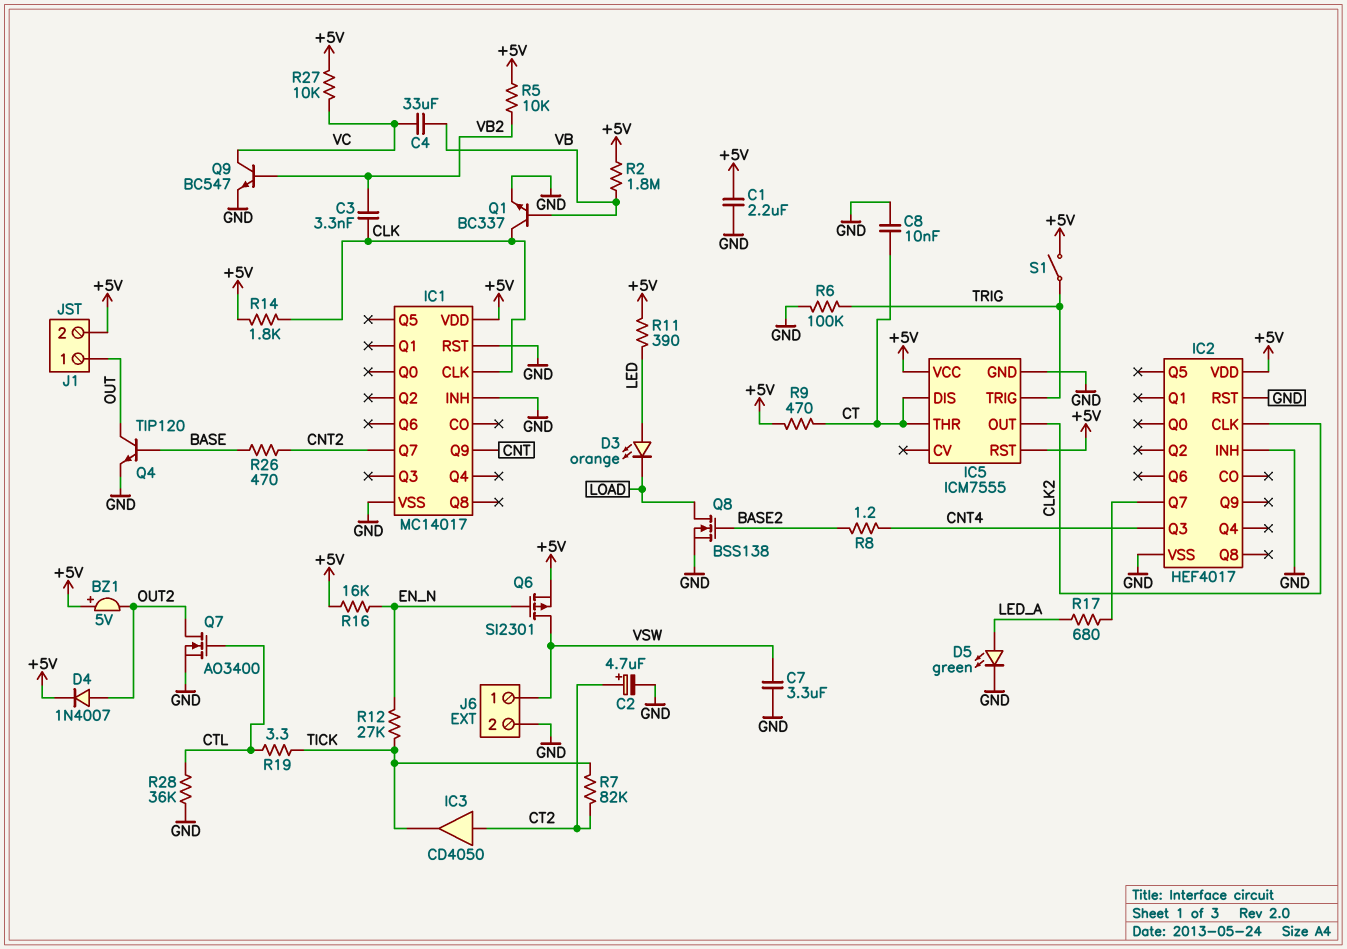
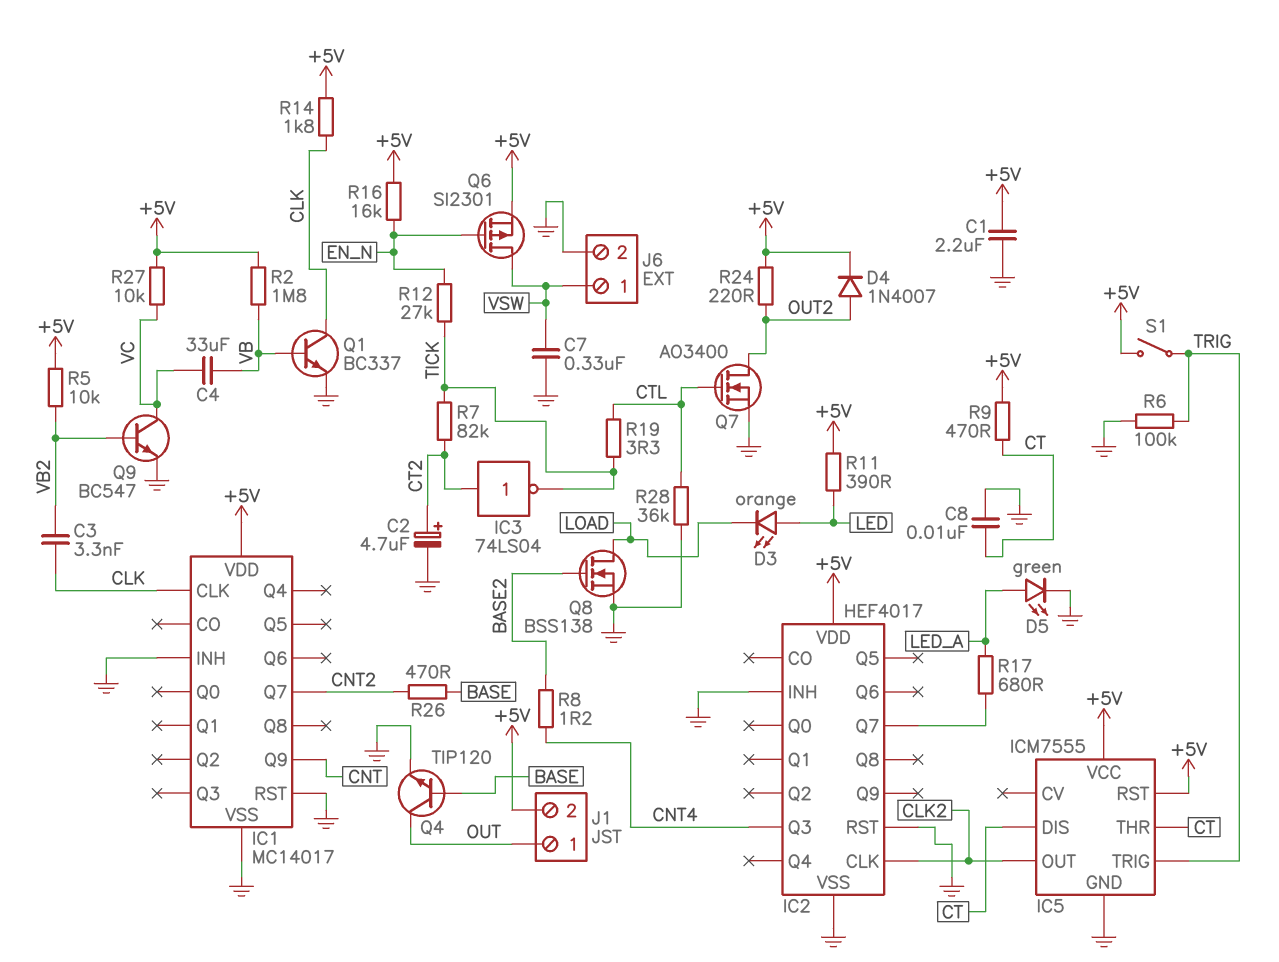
BZ1: buzzer 5V (plus +5V, minus OUT2) -> none
C7: 3.3uF (GND, VSW) -> 330nF (GND, VSW)
IC3: buffer CD4050 (in CT2, out TICK) -> NOT 74LS04 (in CT2, out TICK)
R24: none -> 220 (+5V, OUT2)

